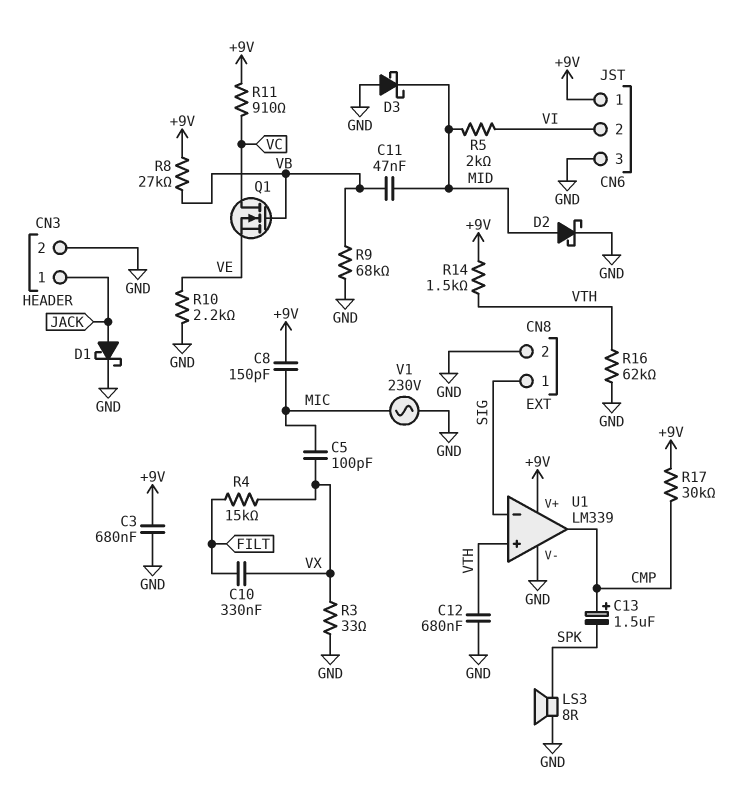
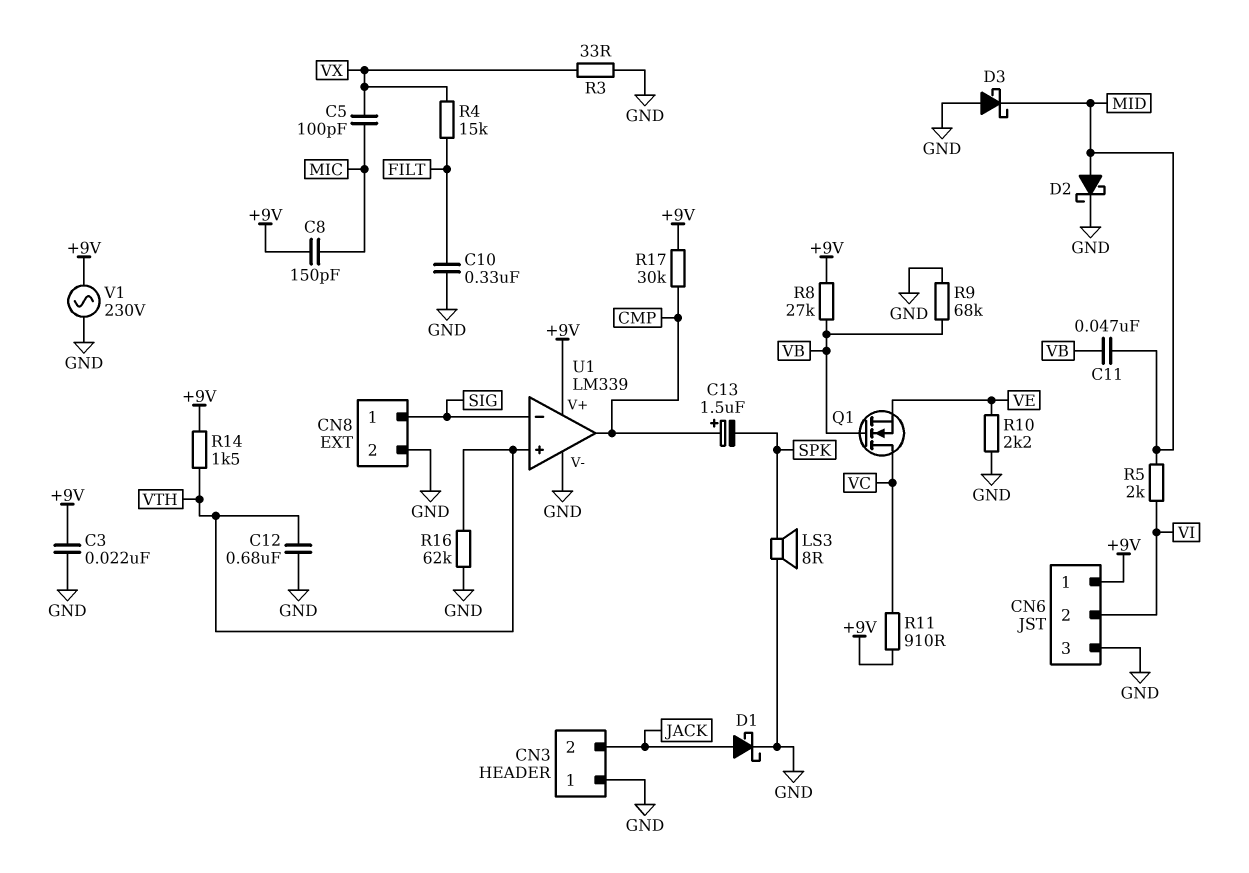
C3: 680nF (+9V, GND) -> 22nF (+9V, GND)
C10: 330nF (FILT, VX) -> 330nF (FILT, GND)
CN3 pin 1: JACK -> GND
CN3 pin 2: GND -> JACK
V1: AC 230V (GND, MIC) -> AC 230V (+9V, GND)

